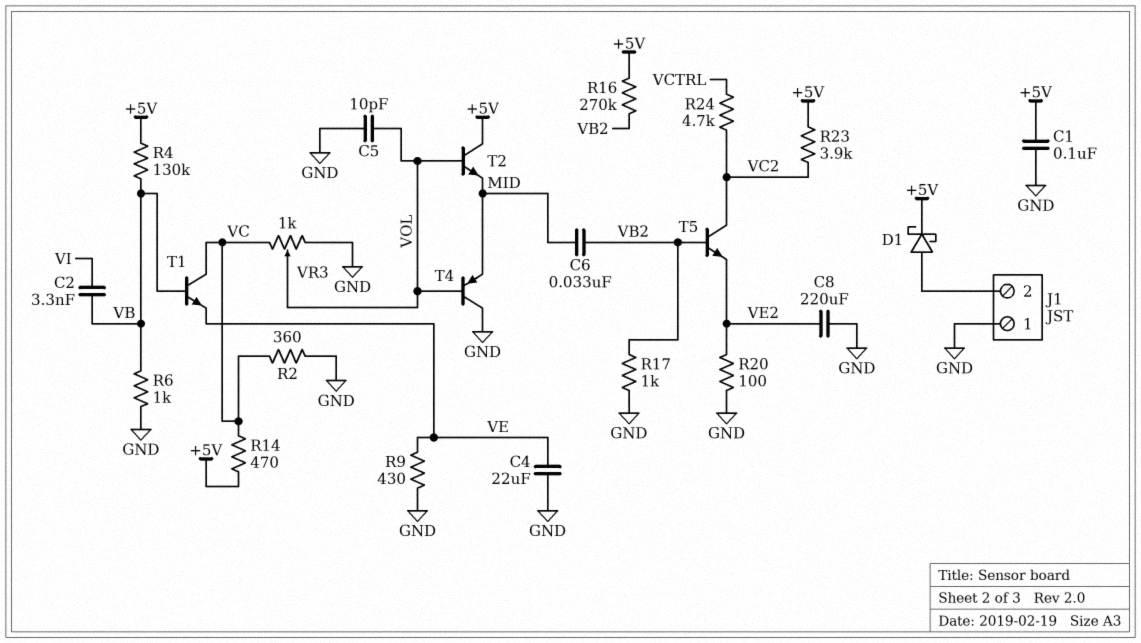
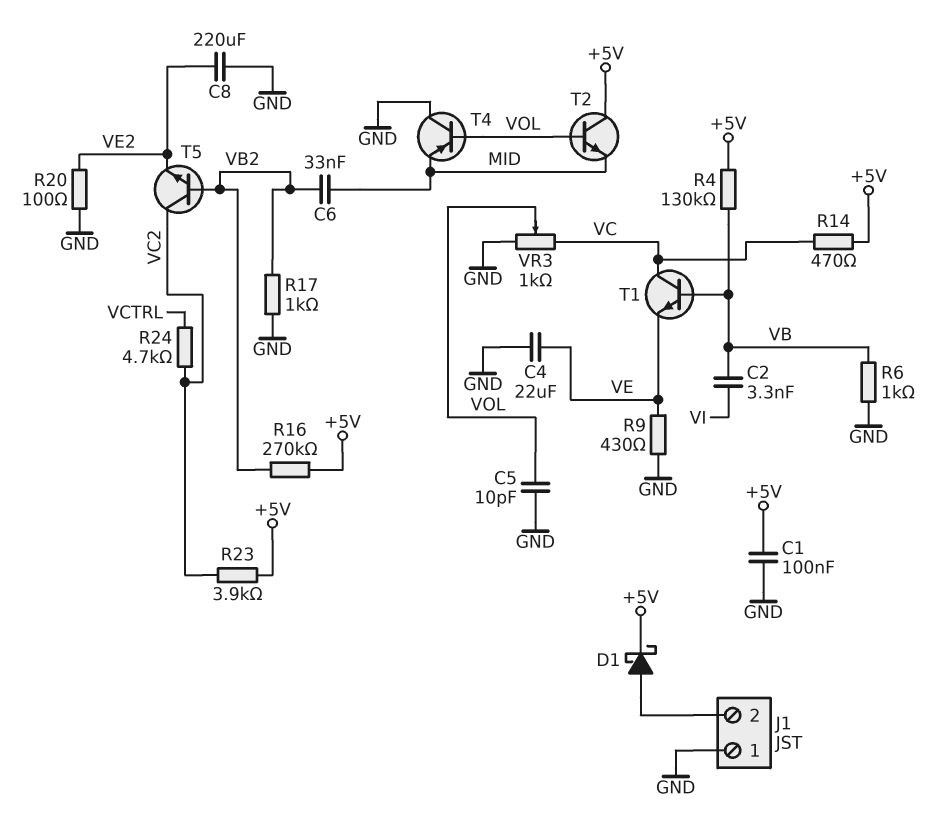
R2: 360 (GND, VC) -> none

